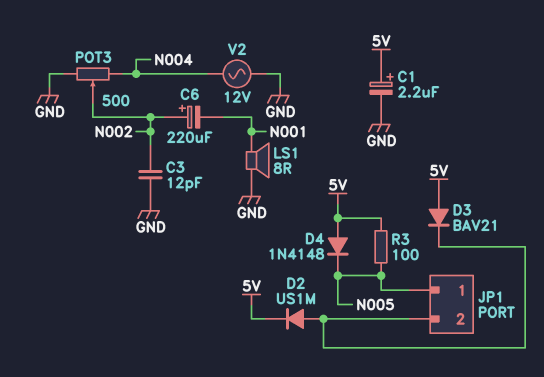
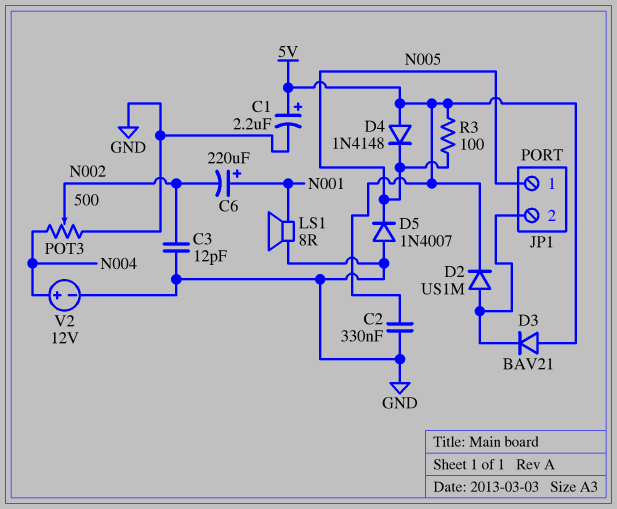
C2: none -> 330nF (5V, GND)
C6: 220uF (plus N002, minus N001) -> 220uF (plus N001, minus N002)
D5: none -> diode 1N4007 (A GND, K N005)
V2: AC 12V (GND, N004) -> 12V (plus N004, minus GND)

